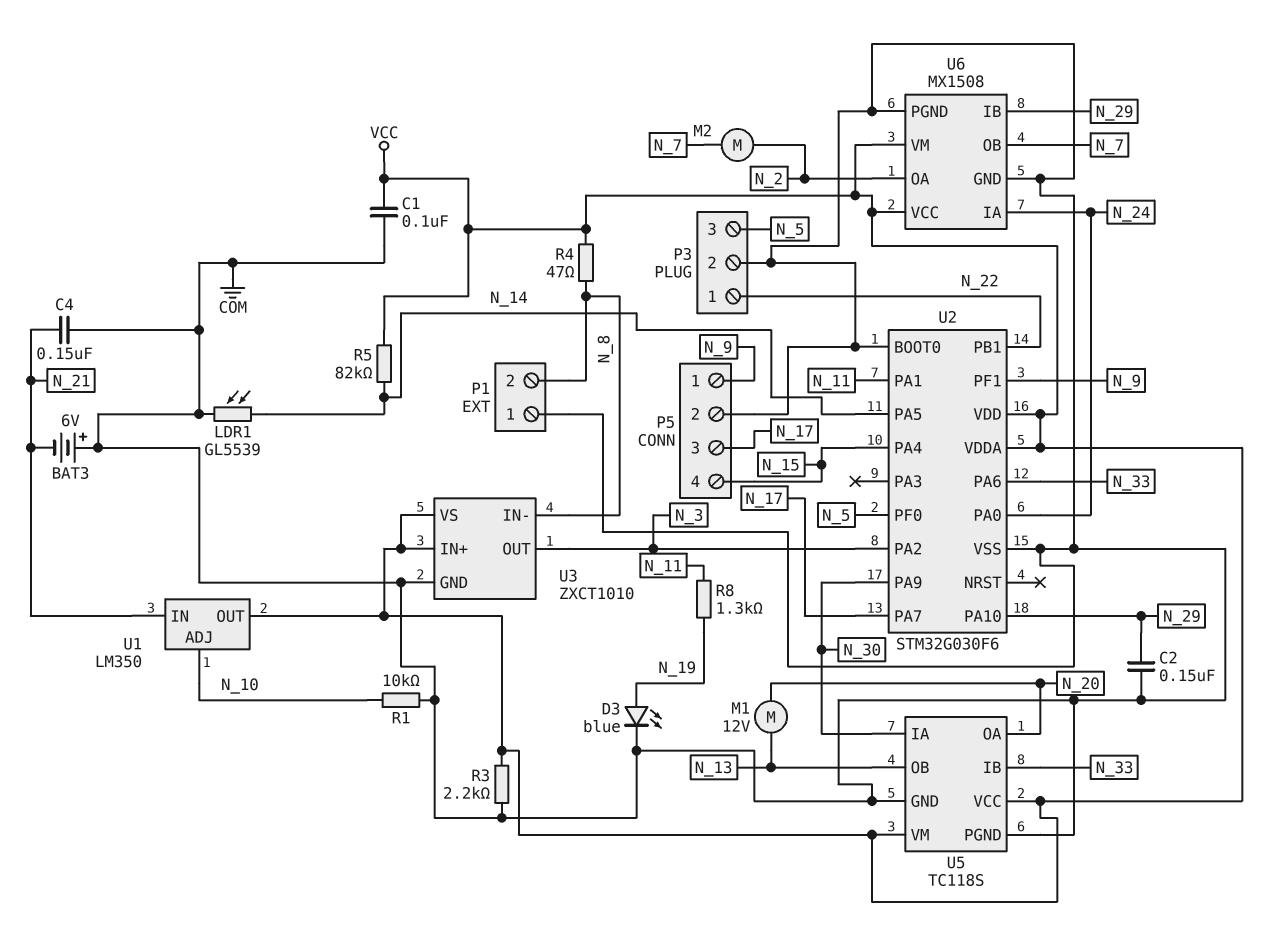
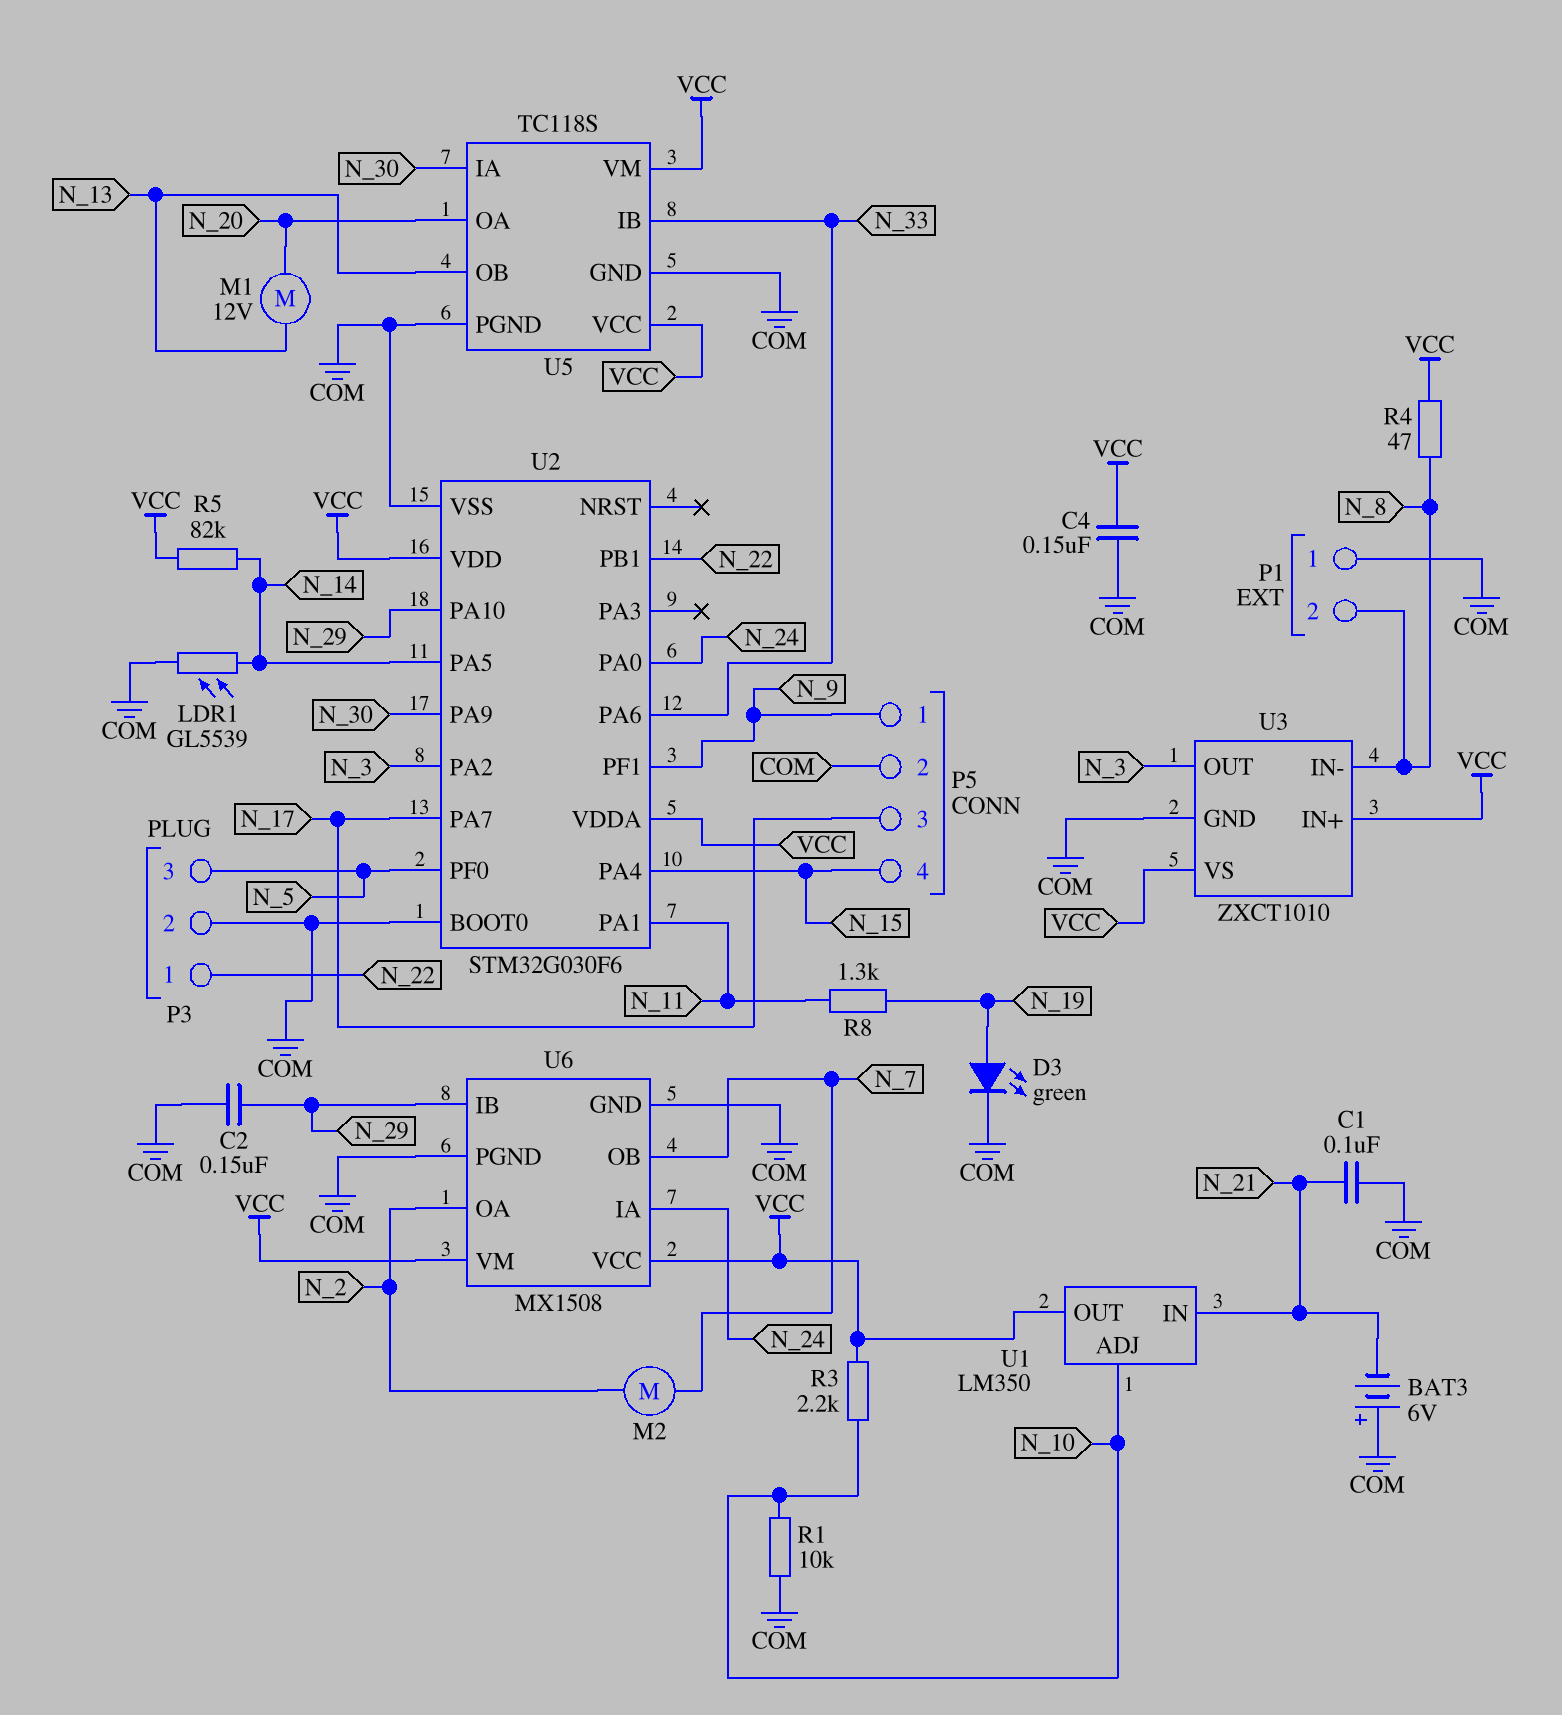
C1: 100nF (COM, VCC) -> 100nF (COM, N_21)
C4: 150nF (COM, N_21) -> 150nF (COM, VCC)
D3: LED blue (A N_19, K COM) -> LED green (A N_19, K COM)
R3: 2.2k (COM, VCC) -> 2.2k (N_10, VCC)

